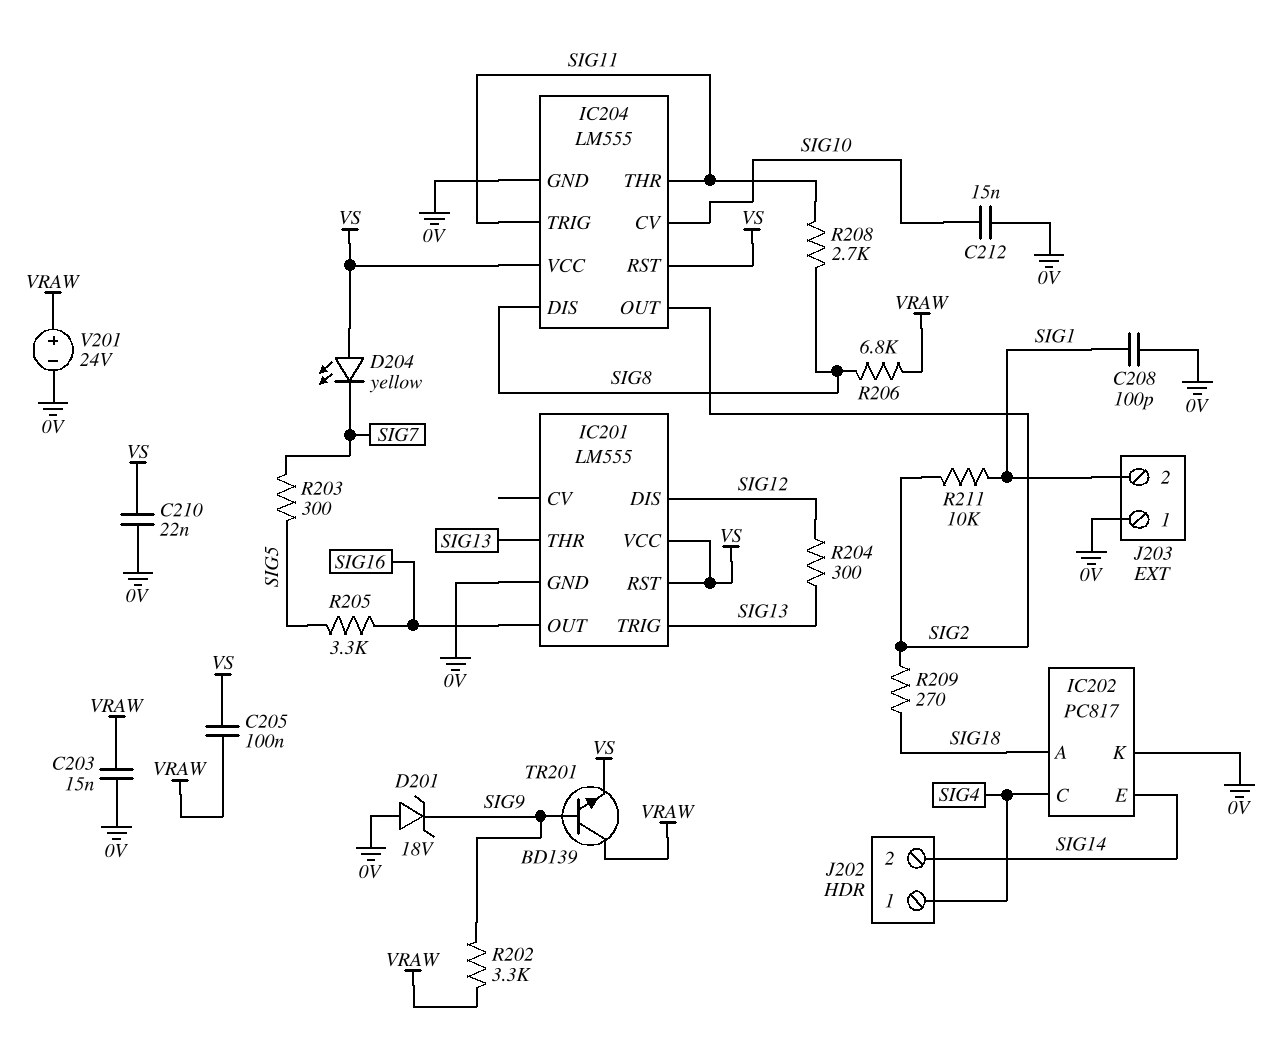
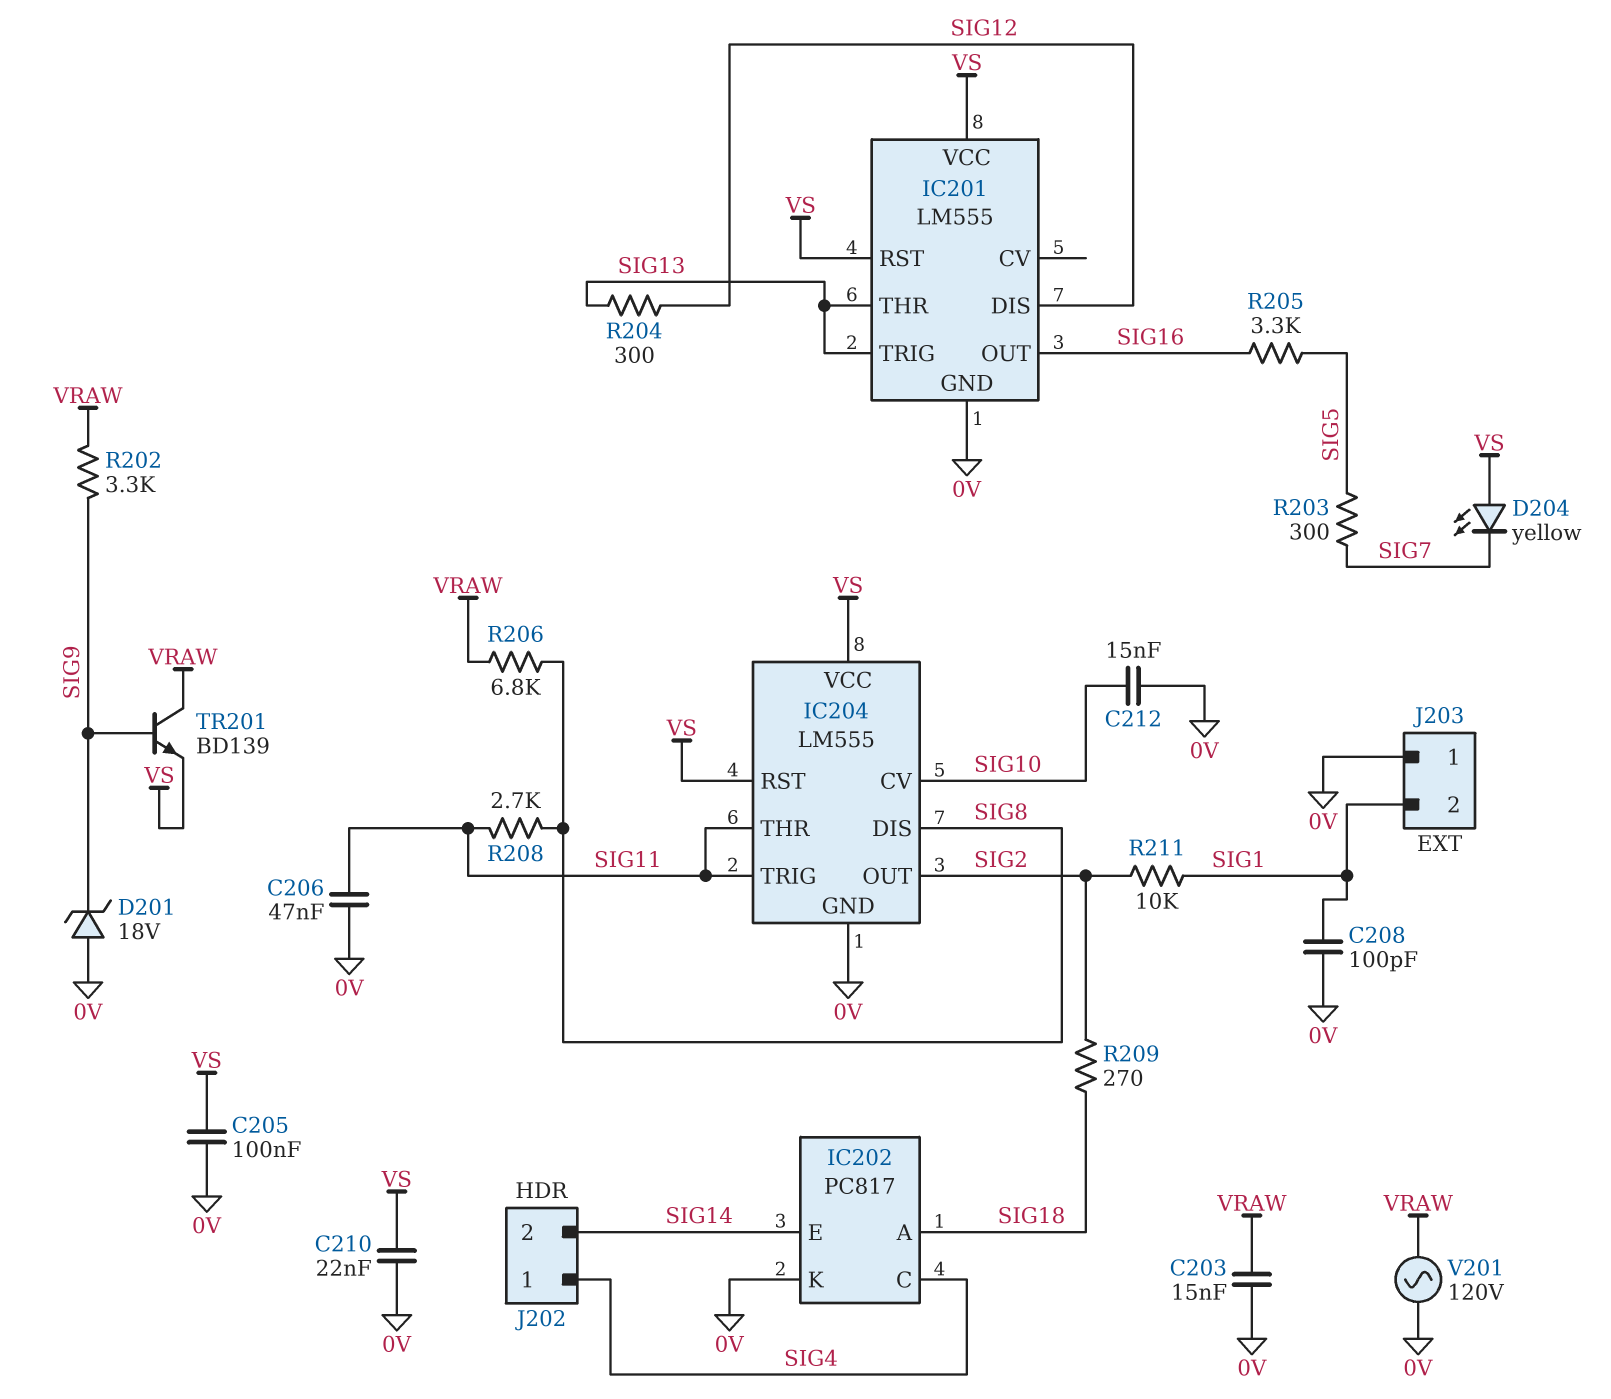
C205: 100nF (VRAW, VS) -> 100nF (0V, VS)
C206: none -> 47nF (0V, SIG11)
V201: 24V (plus VRAW, minus 0V) -> AC 120V (0V, VRAW)

